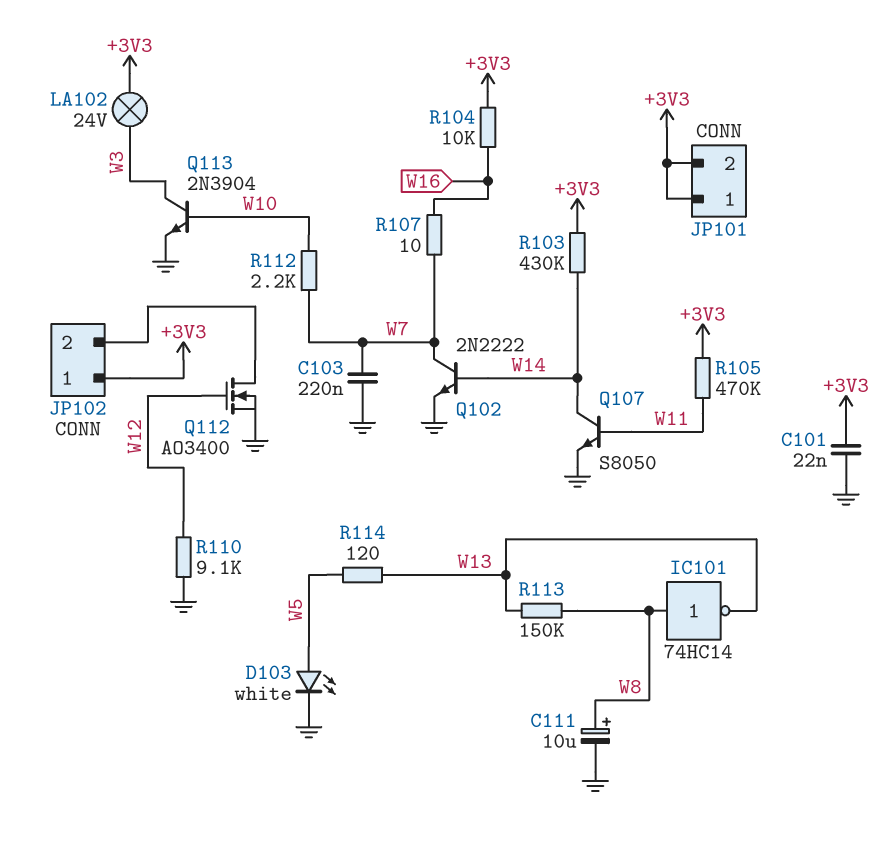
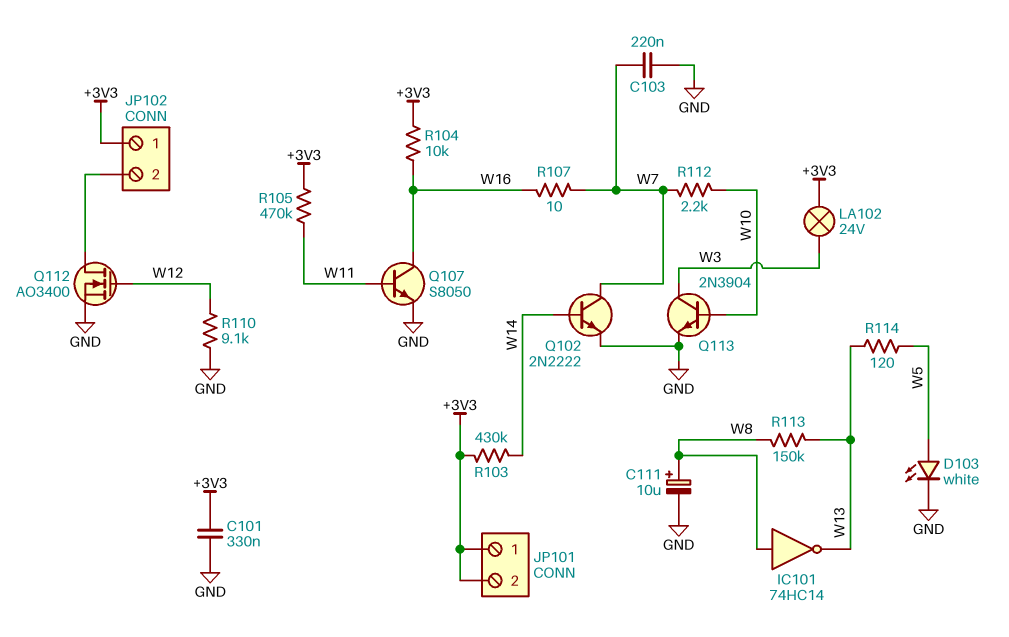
C101: 22nF (+3V3, GND) -> 330nF (+3V3, GND)
Q107: NPN S8050 (B W11, C W14, E GND) -> NPN S8050 (B W11, C W16, E GND)

